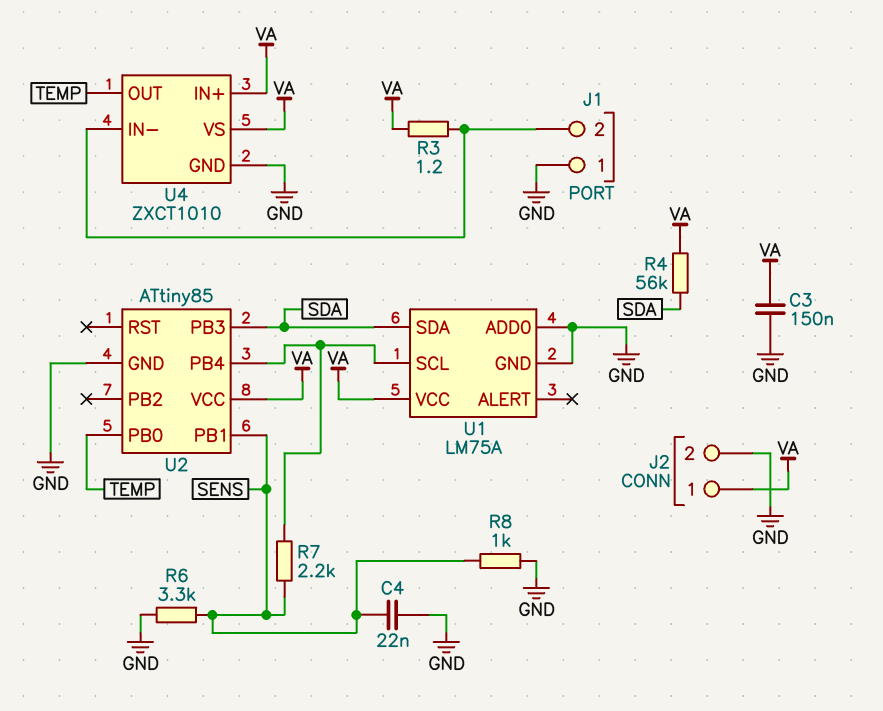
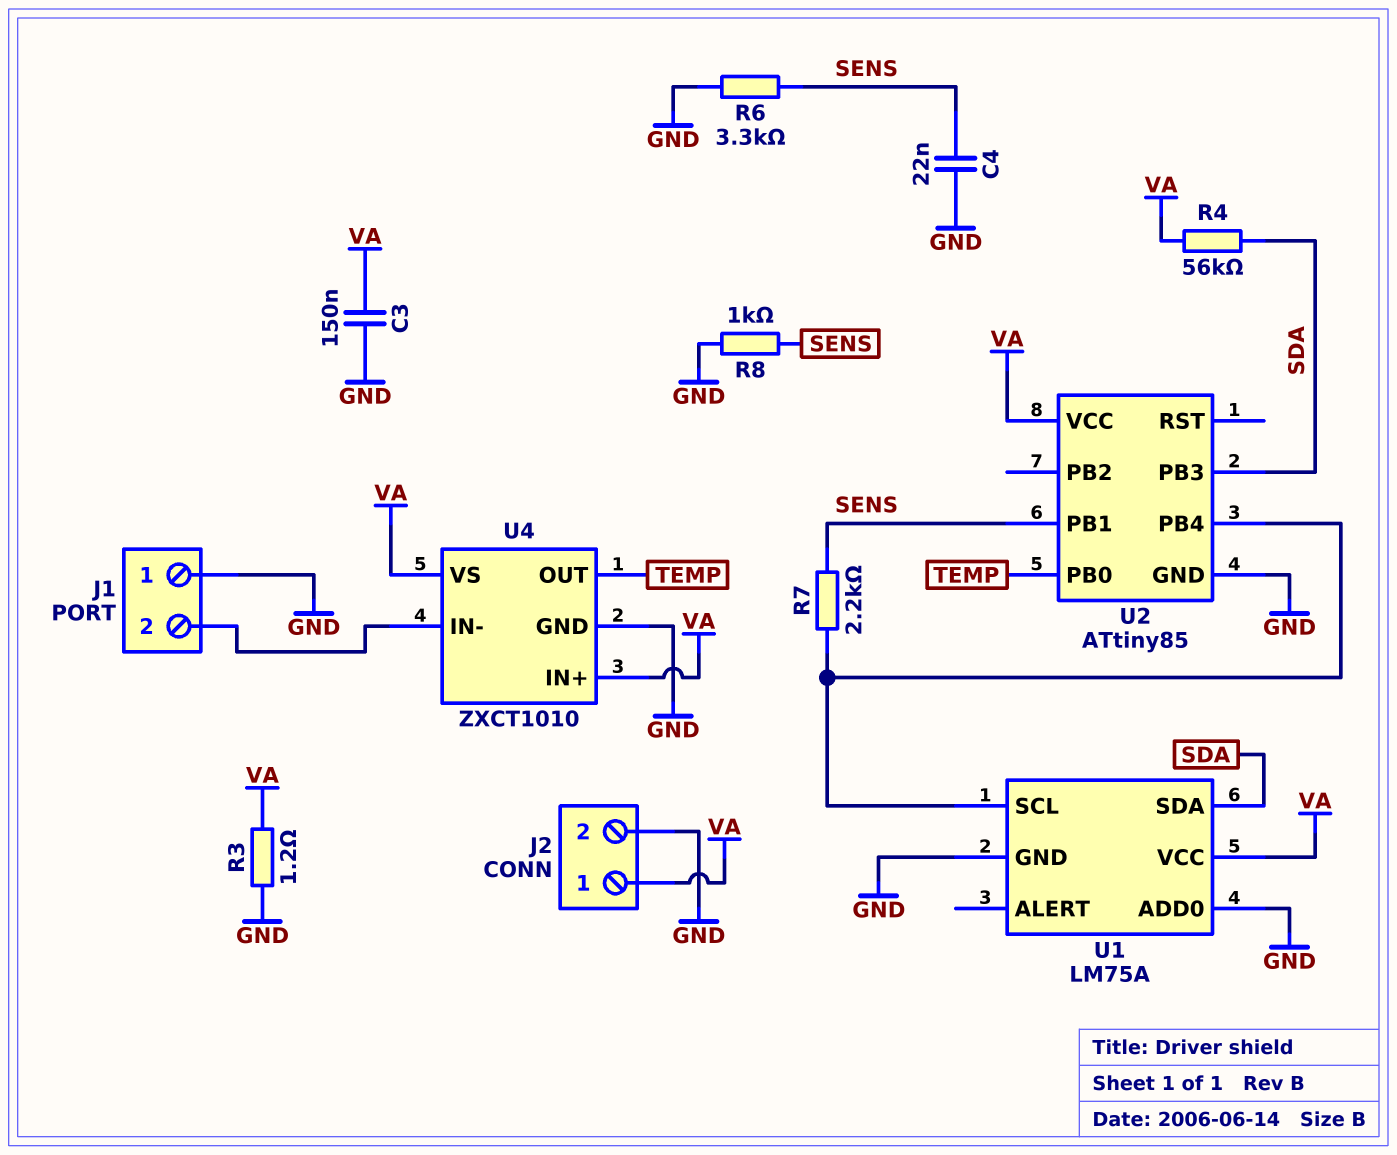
R3: 1.2 (J1/2, VA) -> 1.2 (GND, VA)

